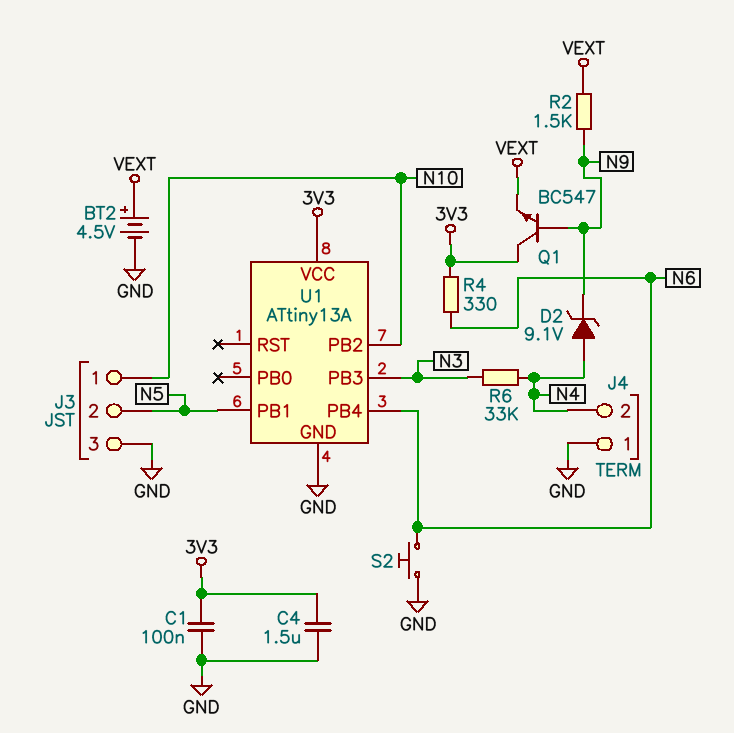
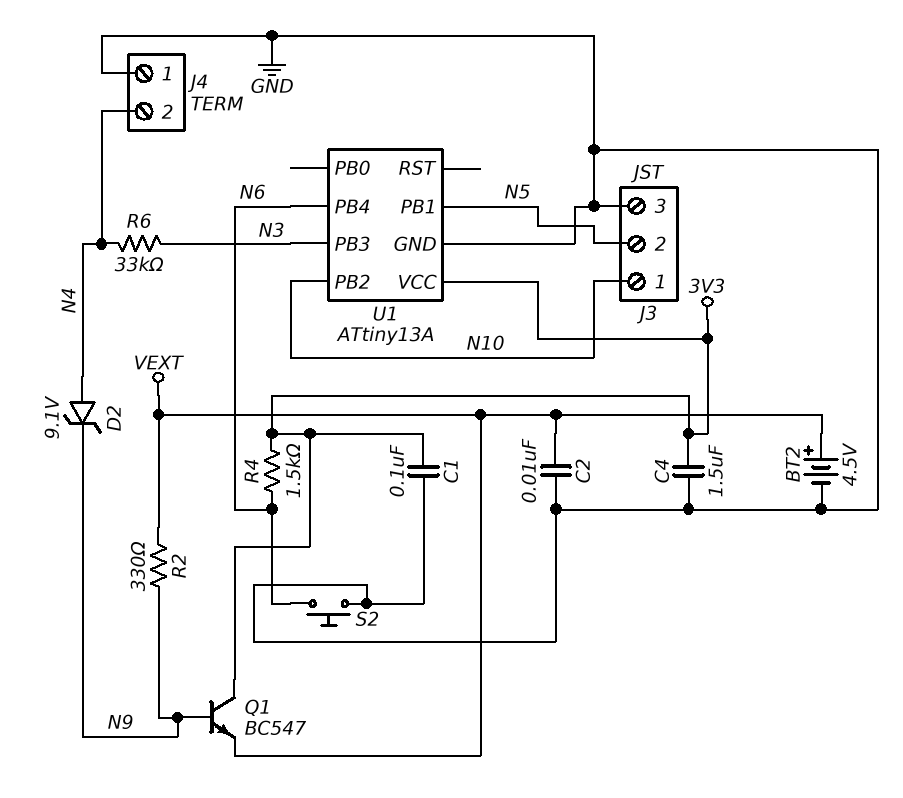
C2: none -> 10nF (GND, VEXT)
R2: 1.5k (N9, VEXT) -> 330 (N9, VEXT)
R4: 330 (3V3, N6) -> 1.5k (3V3, N6)

